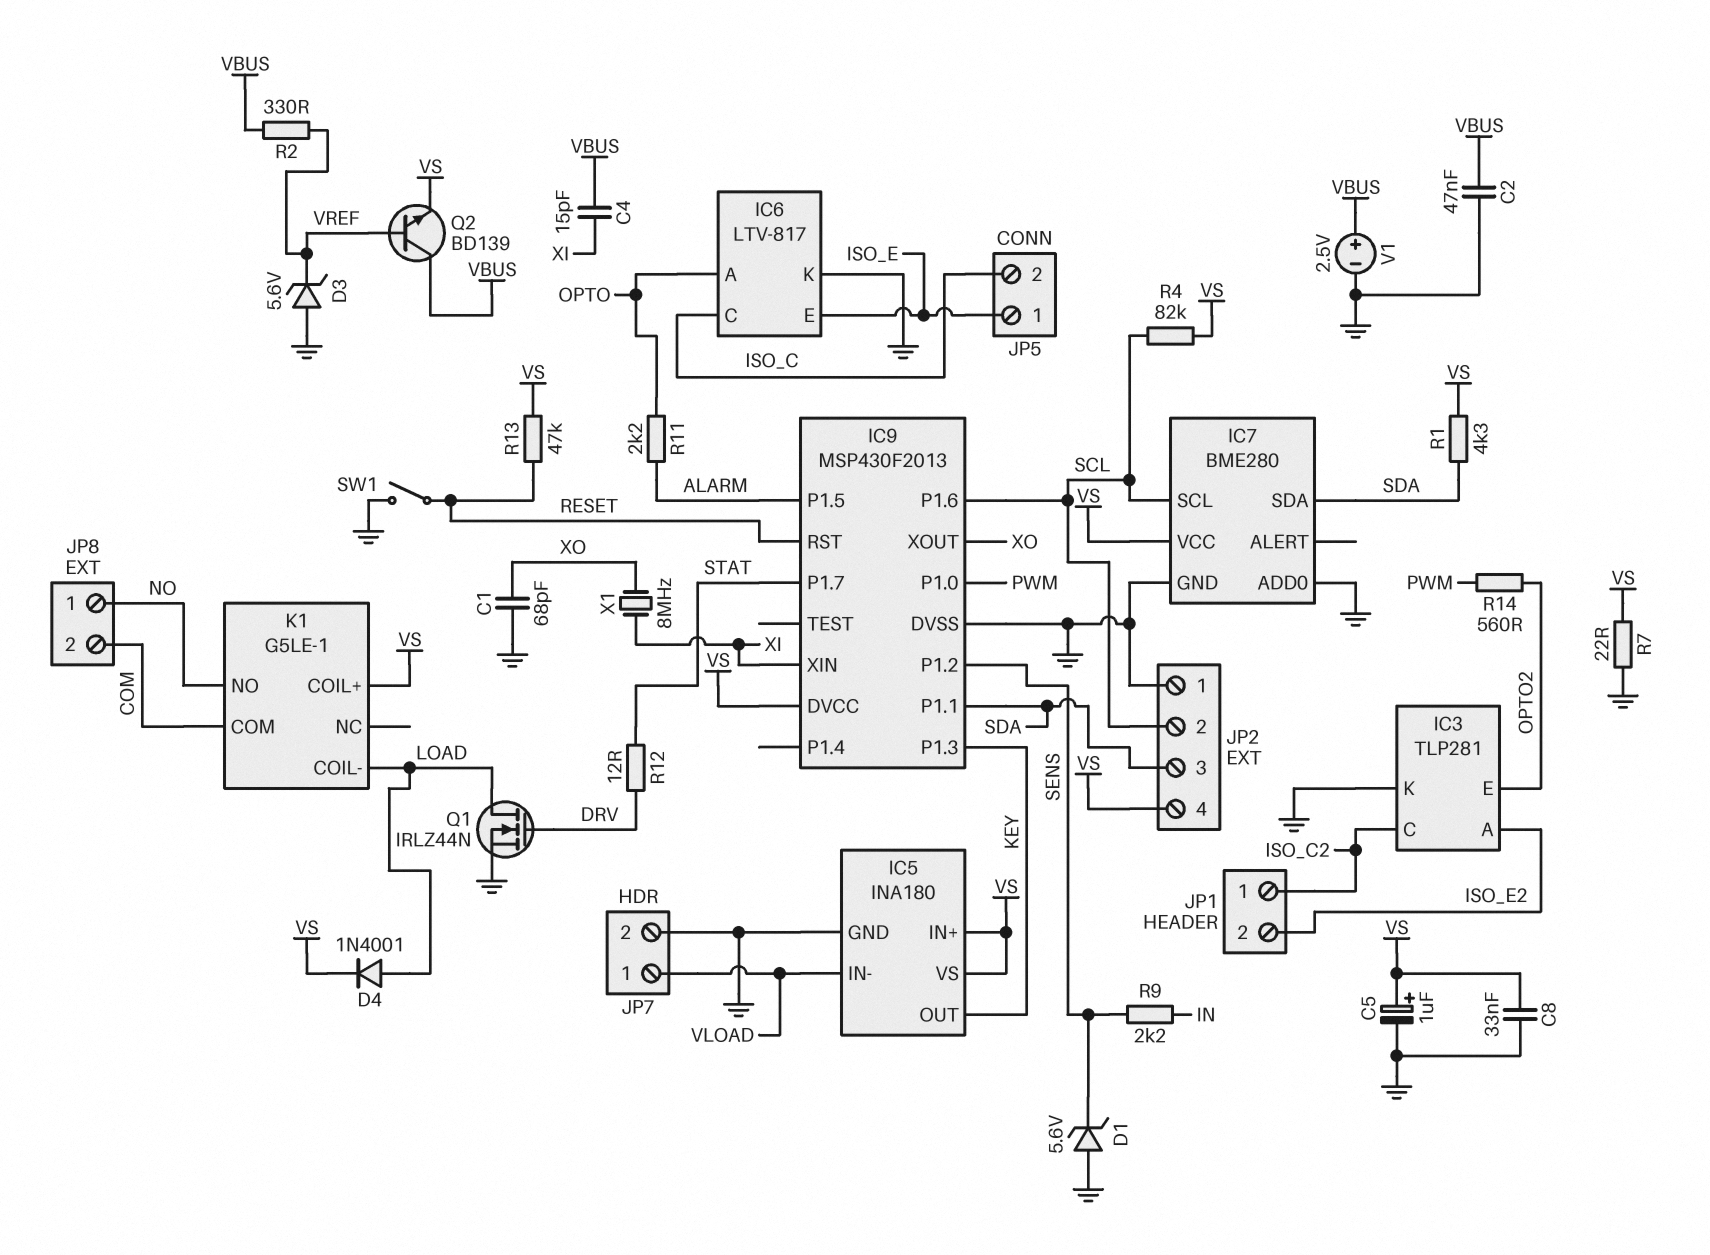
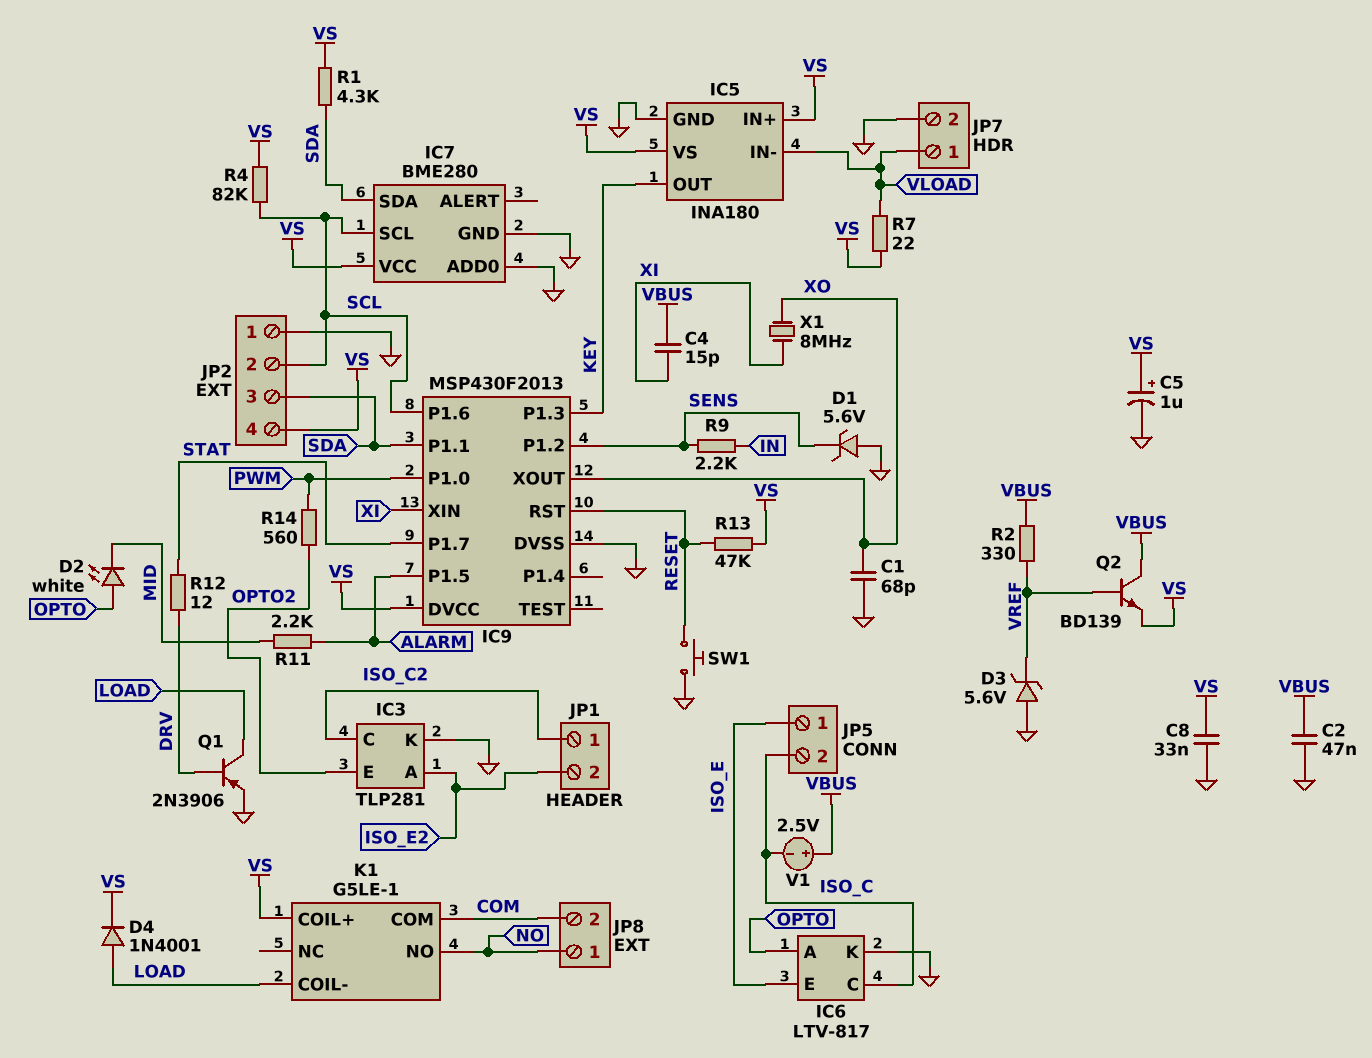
D2: none -> LED white (A OPTO, K MID)
Q1: NMOS IRLZ44N (G DRV, D LOAD, S GND) -> PNP 2N3906 (B DRV, C LOAD, E GND)
R7: 22 (GND, VS) -> 22 (VLOAD, VS)
R11: 2.2k (ALARM, OPTO) -> 2.2k (ALARM, MID)
SW1: switch (GND, RESET) -> button (GND, RESET)
V1: 2.5V (plus VBUS, minus GND) -> 2.5V (plus VBUS, minus ISO_C)

